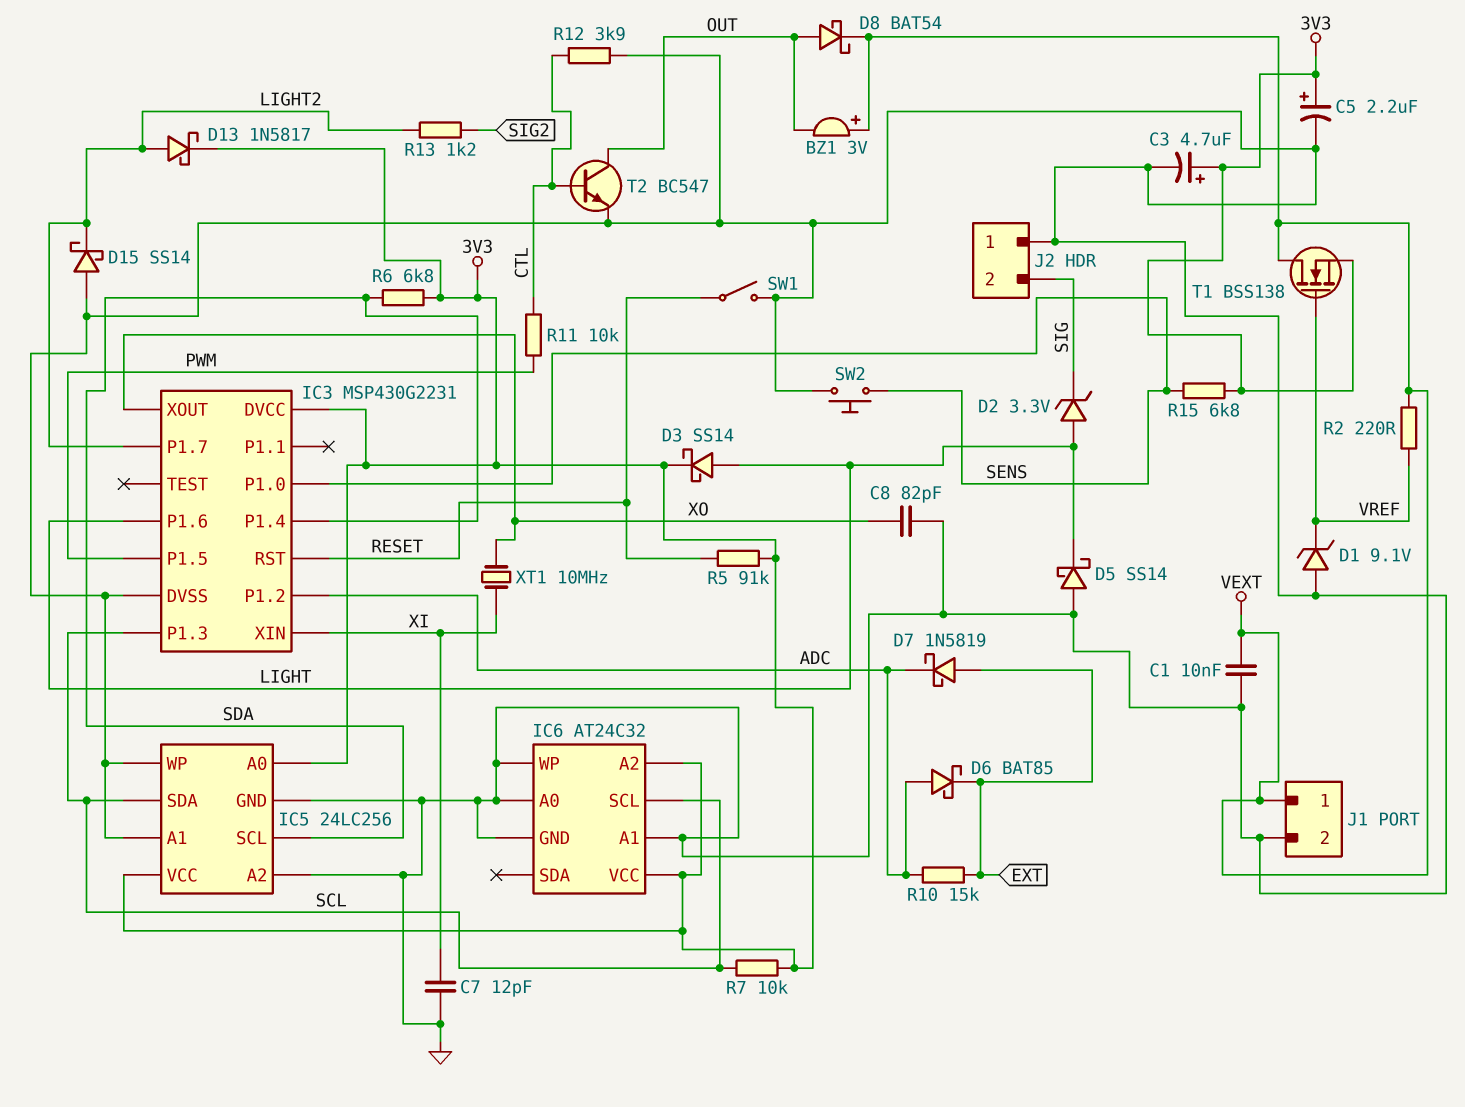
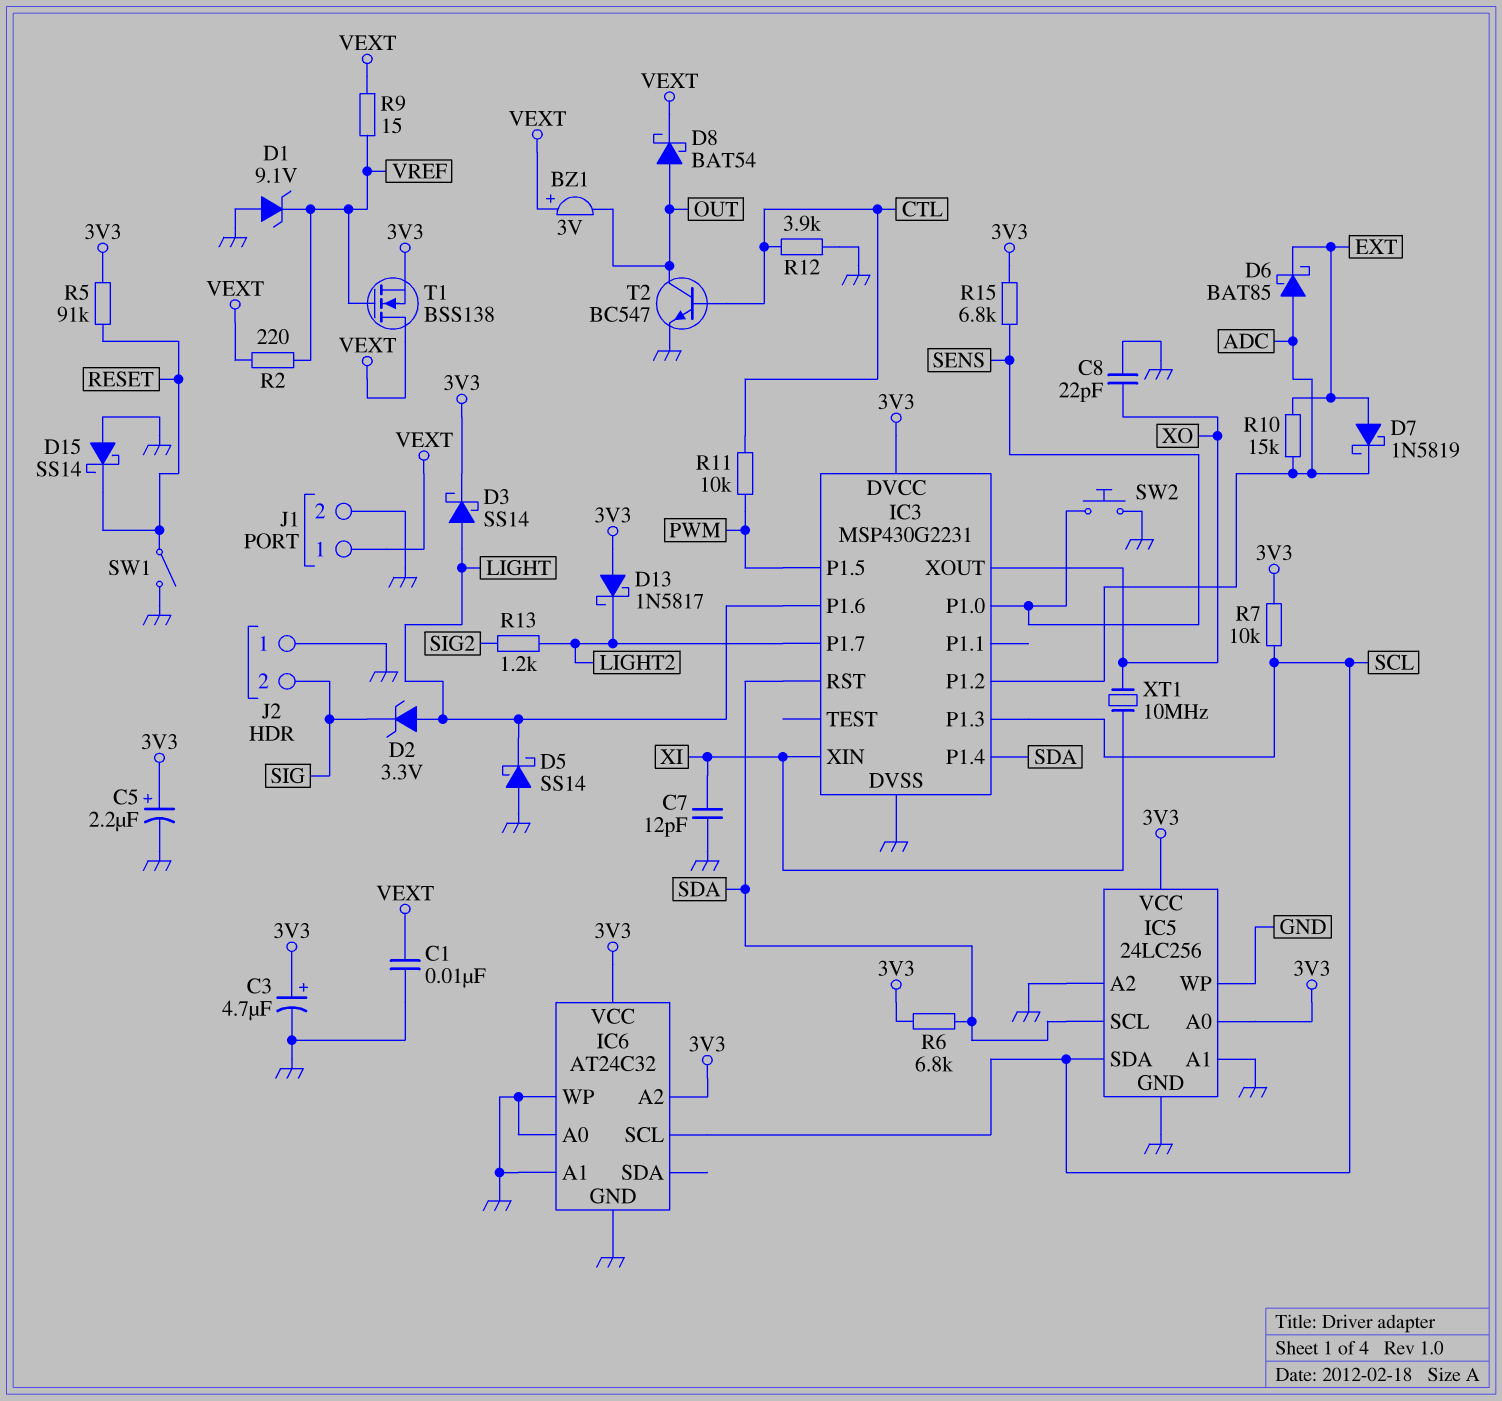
C8: 82pF (GND, XO) -> 22pF (GND, XO)
D13: schottky 1N5817 (A LIGHT2, K 3V3) -> schottky 1N5817 (A 3V3, K LIGHT2)
D15: schottky SS14 (A GND, K LIGHT2) -> schottky SS14 (A GND, K RESET)
IC3 pin RST: RESET -> SDA
R9: none -> 15 (VEXT, VREF)

